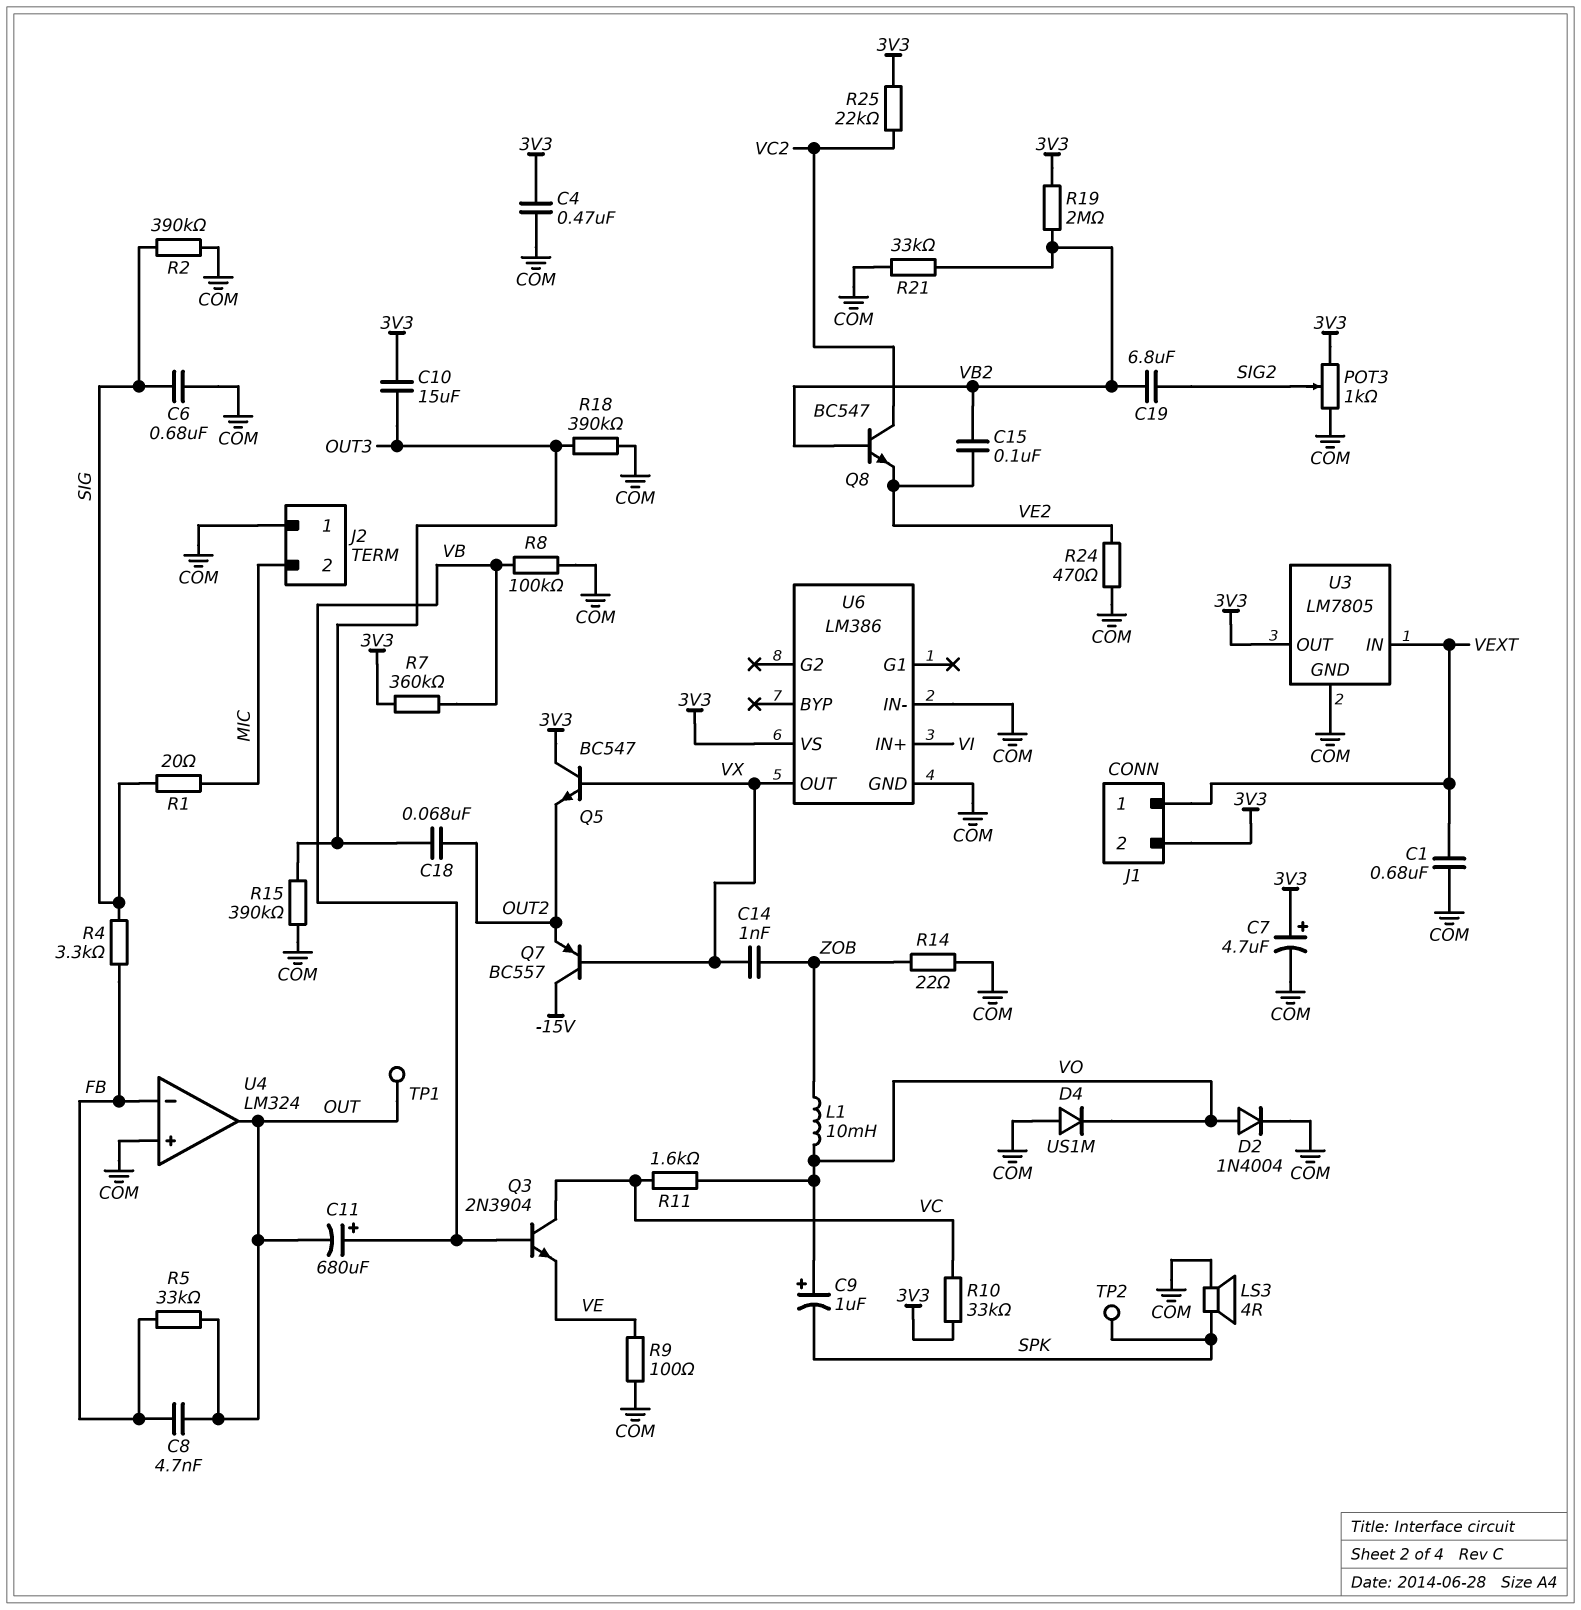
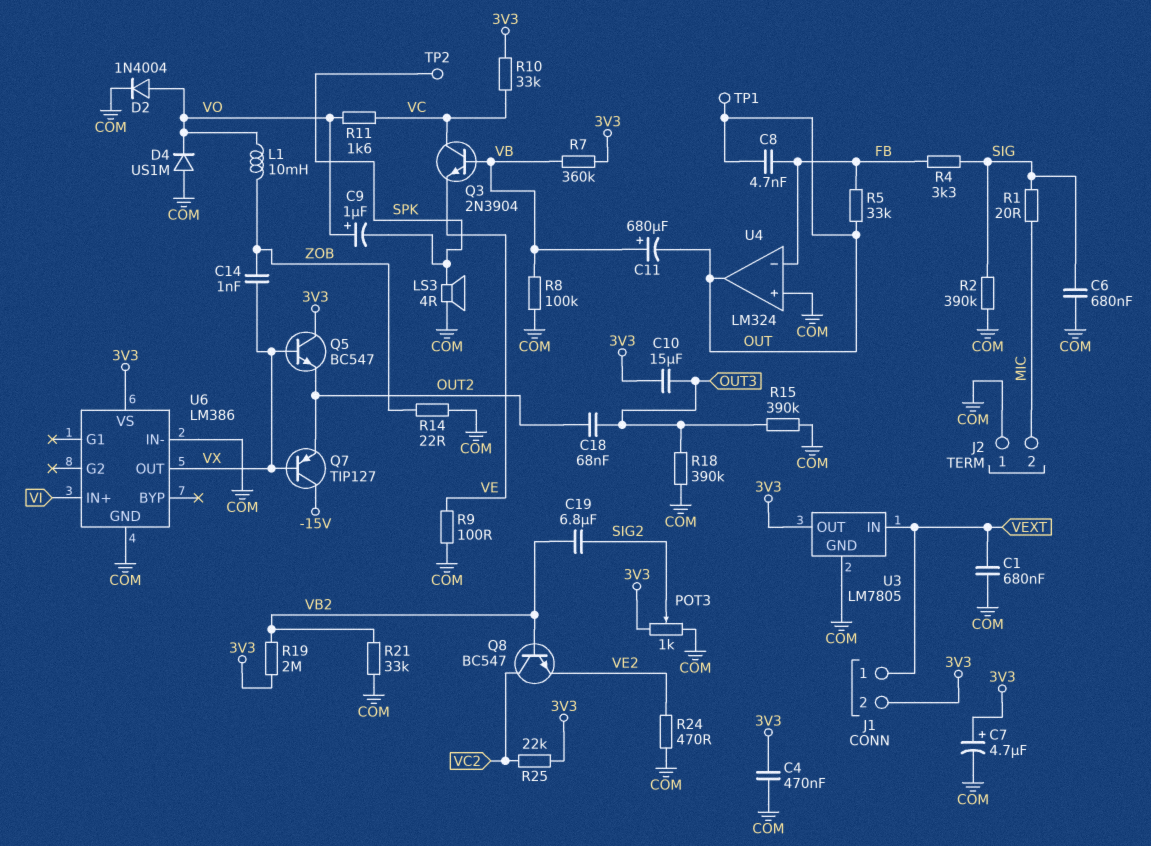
C15: 100nF (VB2, VE2) -> none
Q7: PNP BC557 (B VX, C -15V, E OUT2) -> PNP TIP127 (B VX, C -15V, E OUT2)

